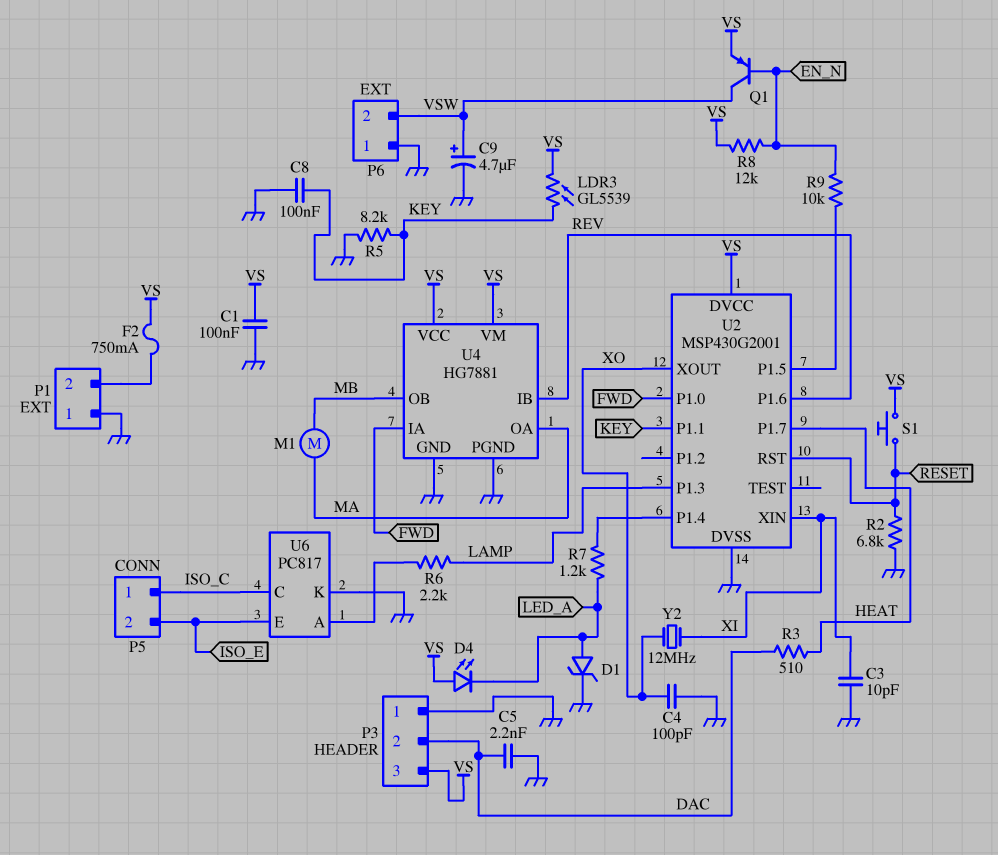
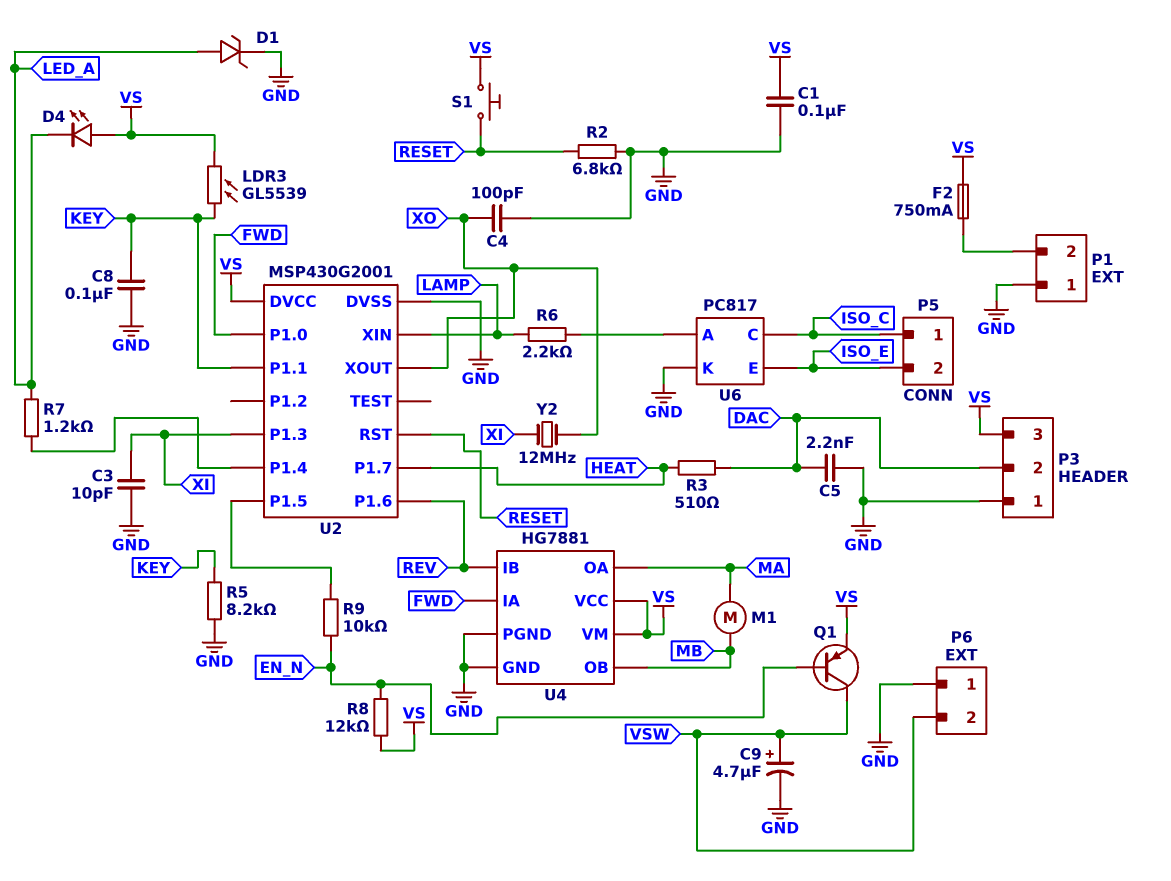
U2 pin P1.3: LAMP -> XI
U2 pin XIN: XI -> LAMP

